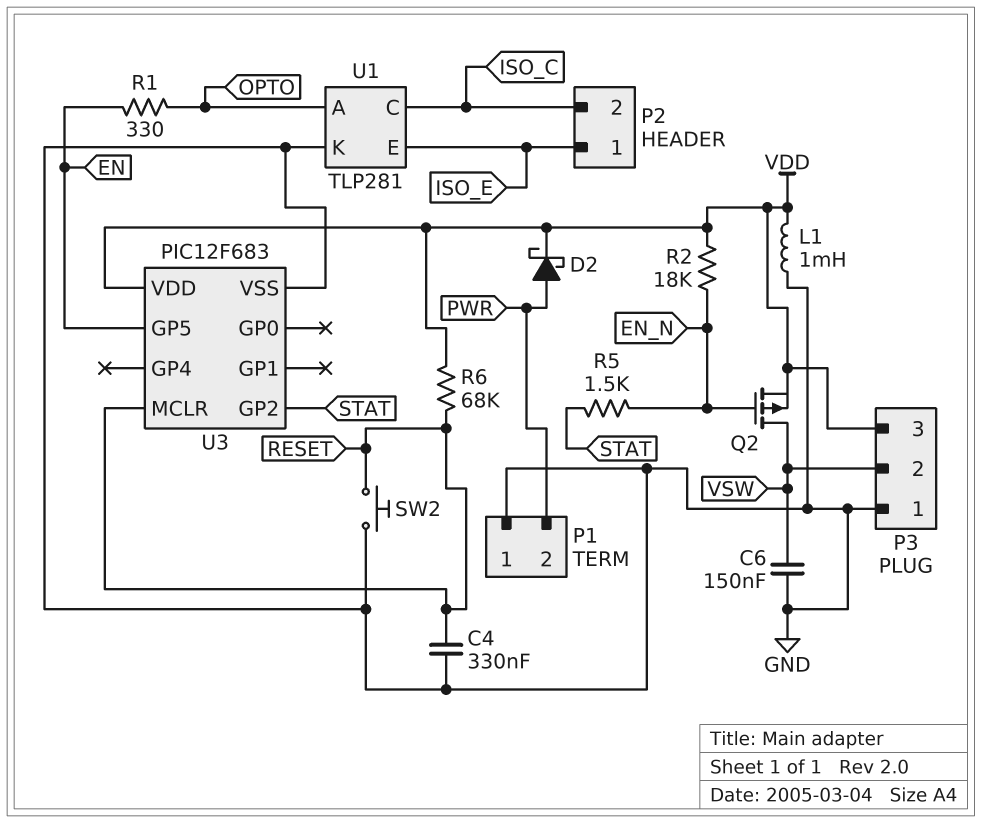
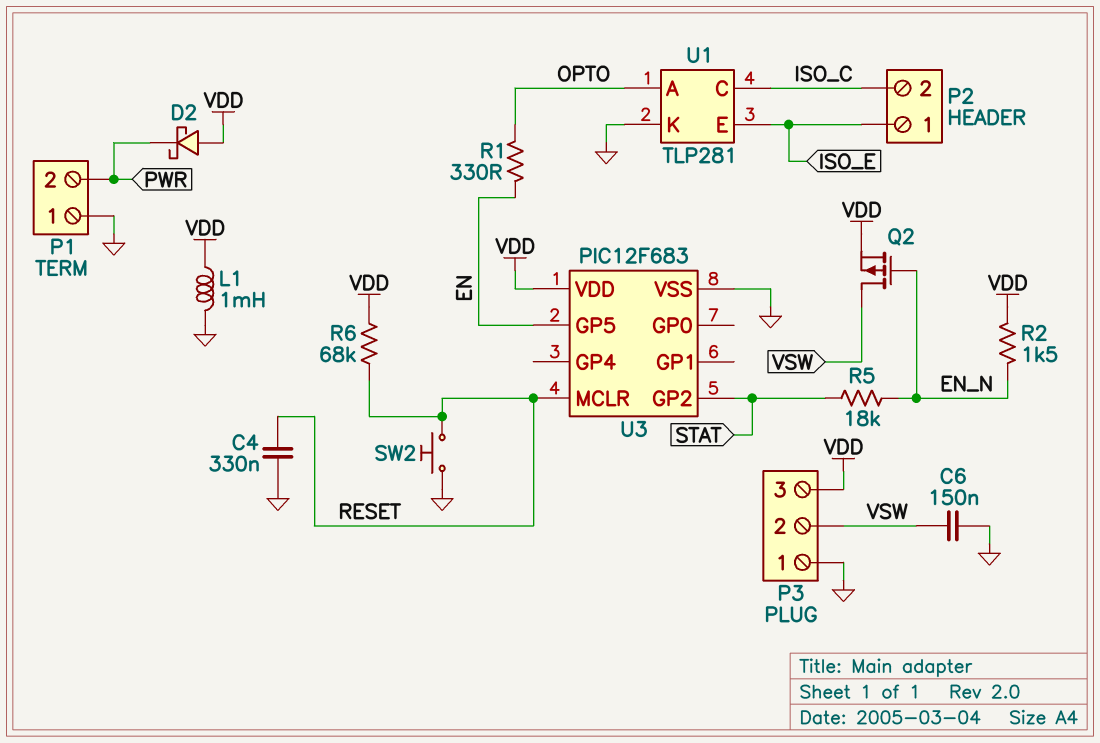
D2: schottky (A PWR, K VDD) -> schottky (A VDD, K PWR)
R2: 18k (EN_N, VDD) -> 1.5k (EN_N, VDD)
R5: 1.5k (EN_N, STAT) -> 18k (EN_N, STAT)

